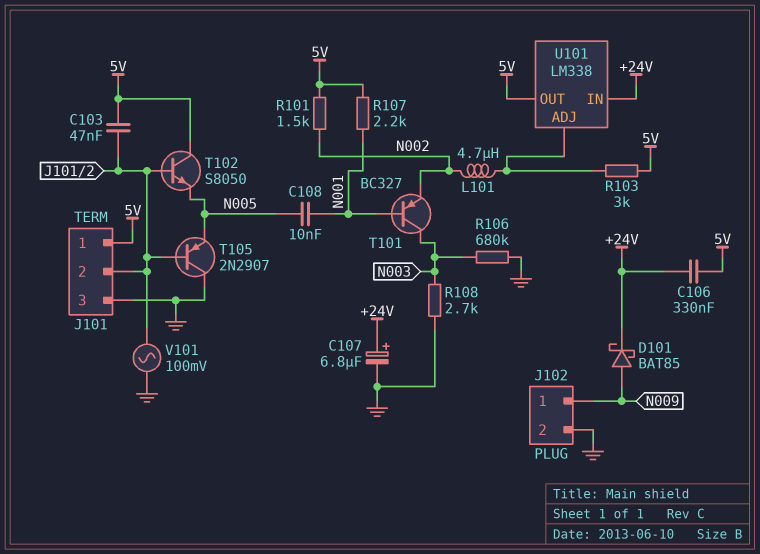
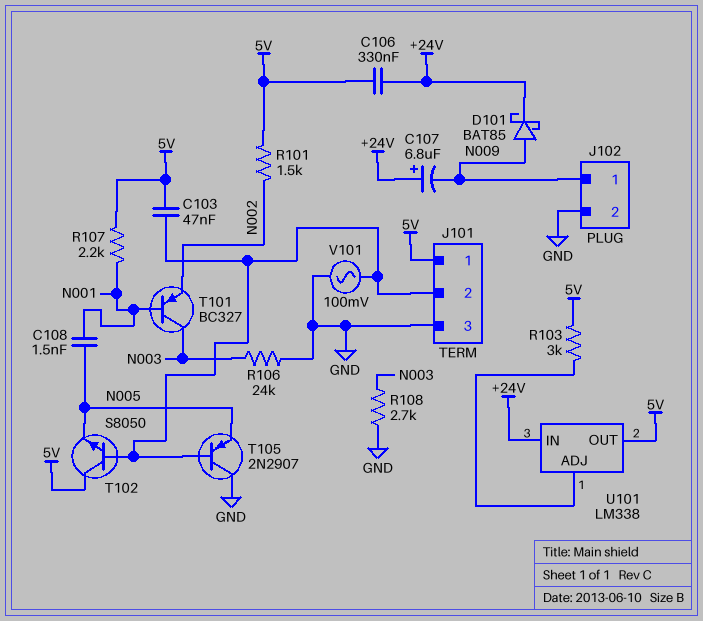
C107: 6.8uF (plus +24V, minus GND) -> 6.8uF (plus +24V, minus N009)
C108: 10nF (N001, N005) -> 1.5nF (N001, N005)
L101: 4.7uH (N002, U101/ADJ) -> none
R106: 680k (GND, N003) -> 24k (GND, N003)

